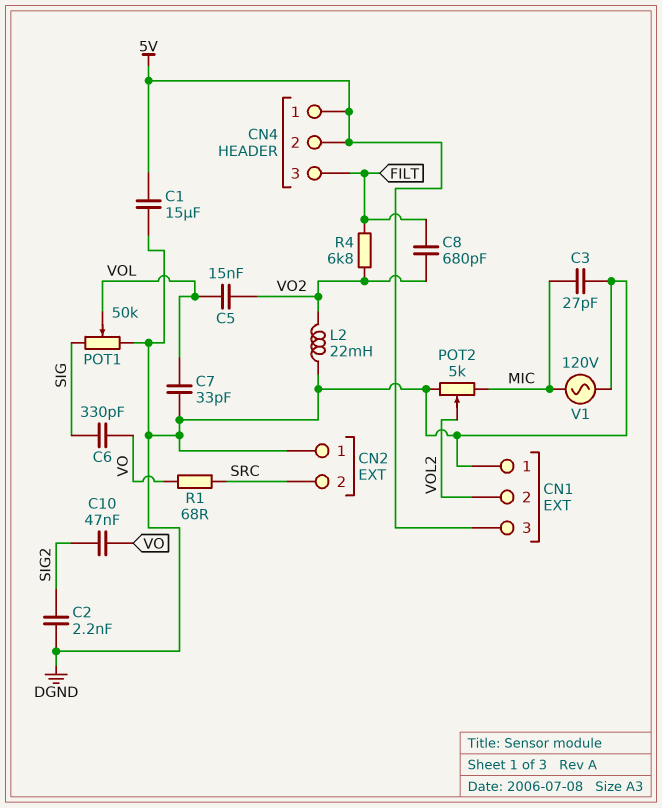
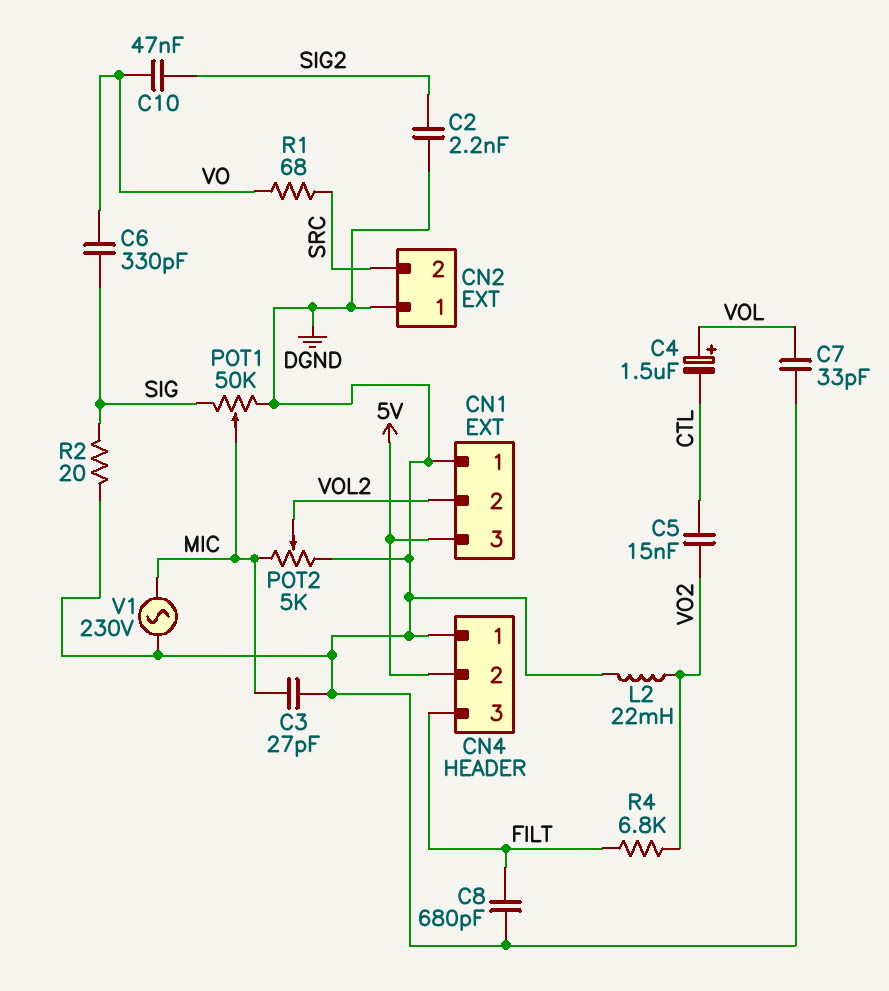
C1: 15uF (5V, DGND) -> none
C4: none -> 1.5uF (plus VOL, minus CTL)
C5: 15nF (VO2, VOL) -> 15nF (CTL, VO2)
C8: 680pF (FILT, VO2) -> 680pF (DGND, FILT)
CN4 pin 1: 5V -> DGND
POT1: 50k (DGND, SIG, wiper VOL) -> 50k (DGND, SIG, wiper MIC)
R2: none -> 20 (DGND, SIG)
V1: AC 120V (DGND, MIC) -> AC 230V (DGND, MIC)

